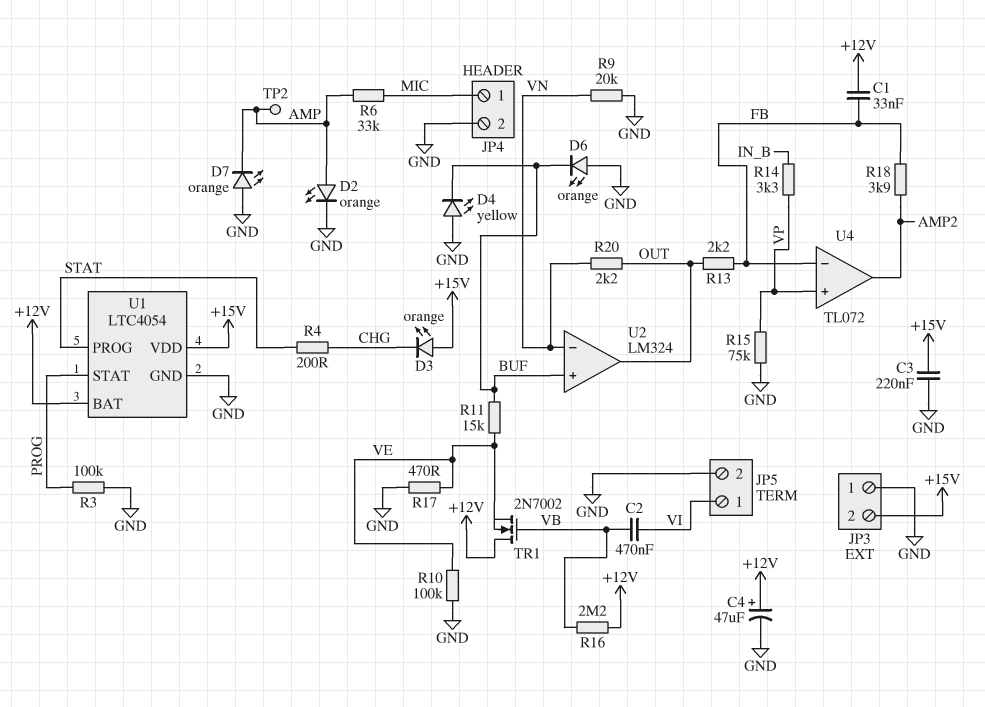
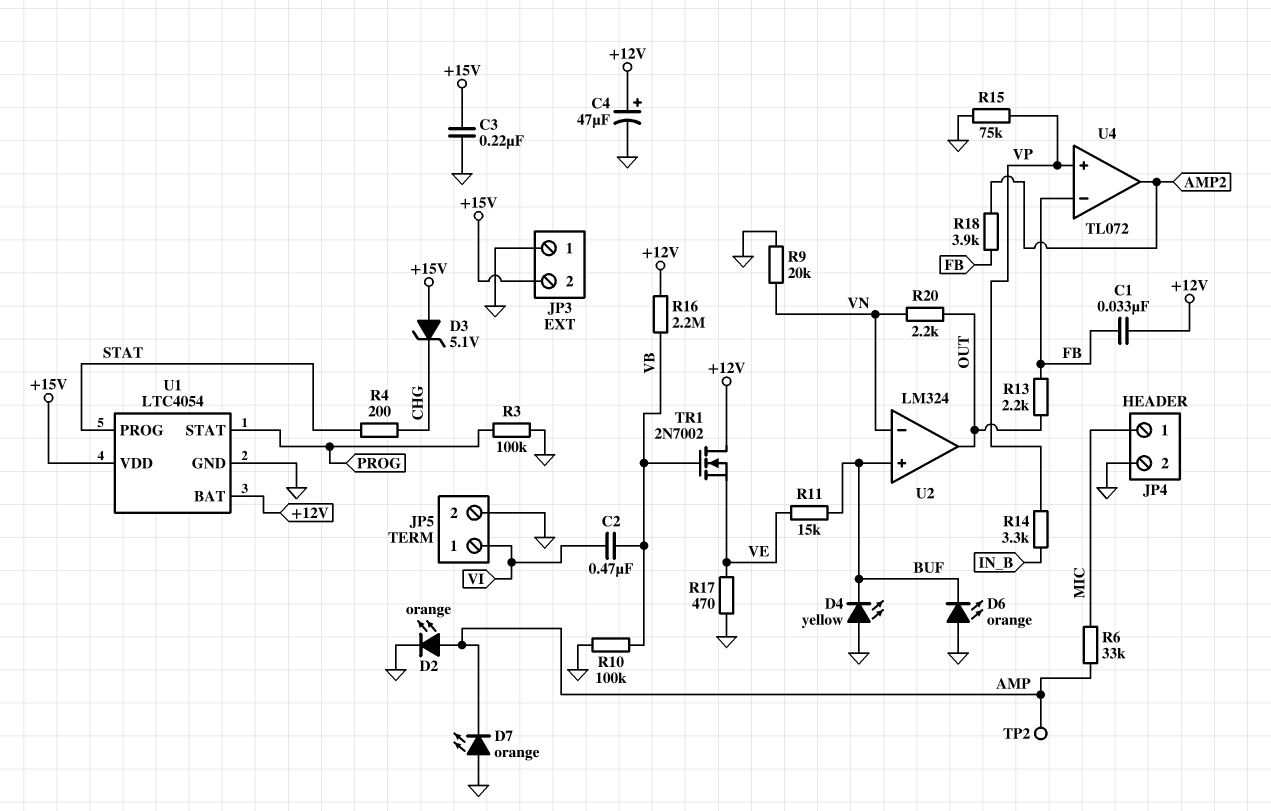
D3: LED orange (A +15V, K CHG) -> zener 5.1V (A +15V, K CHG)
R10: 100k (GND, VE) -> 100k (GND, VB)

